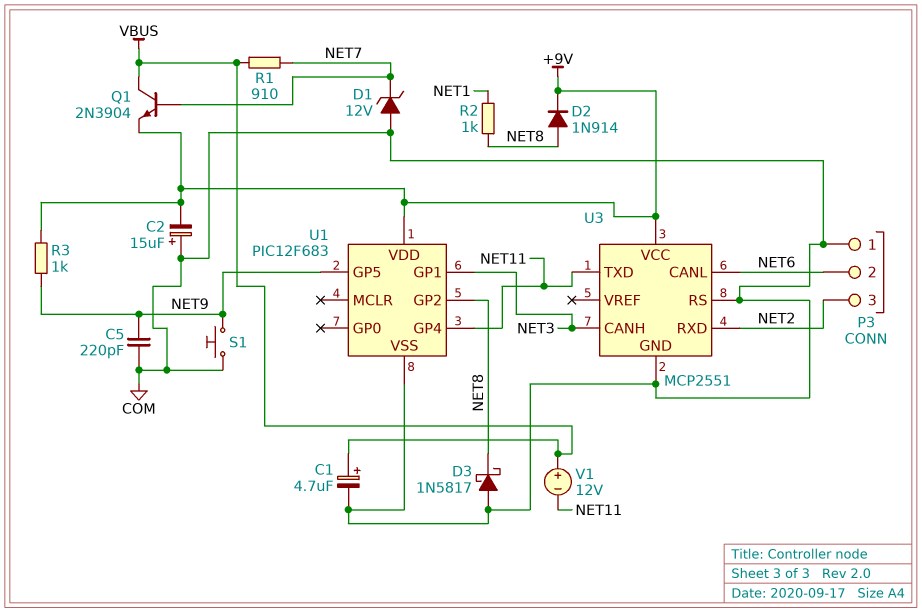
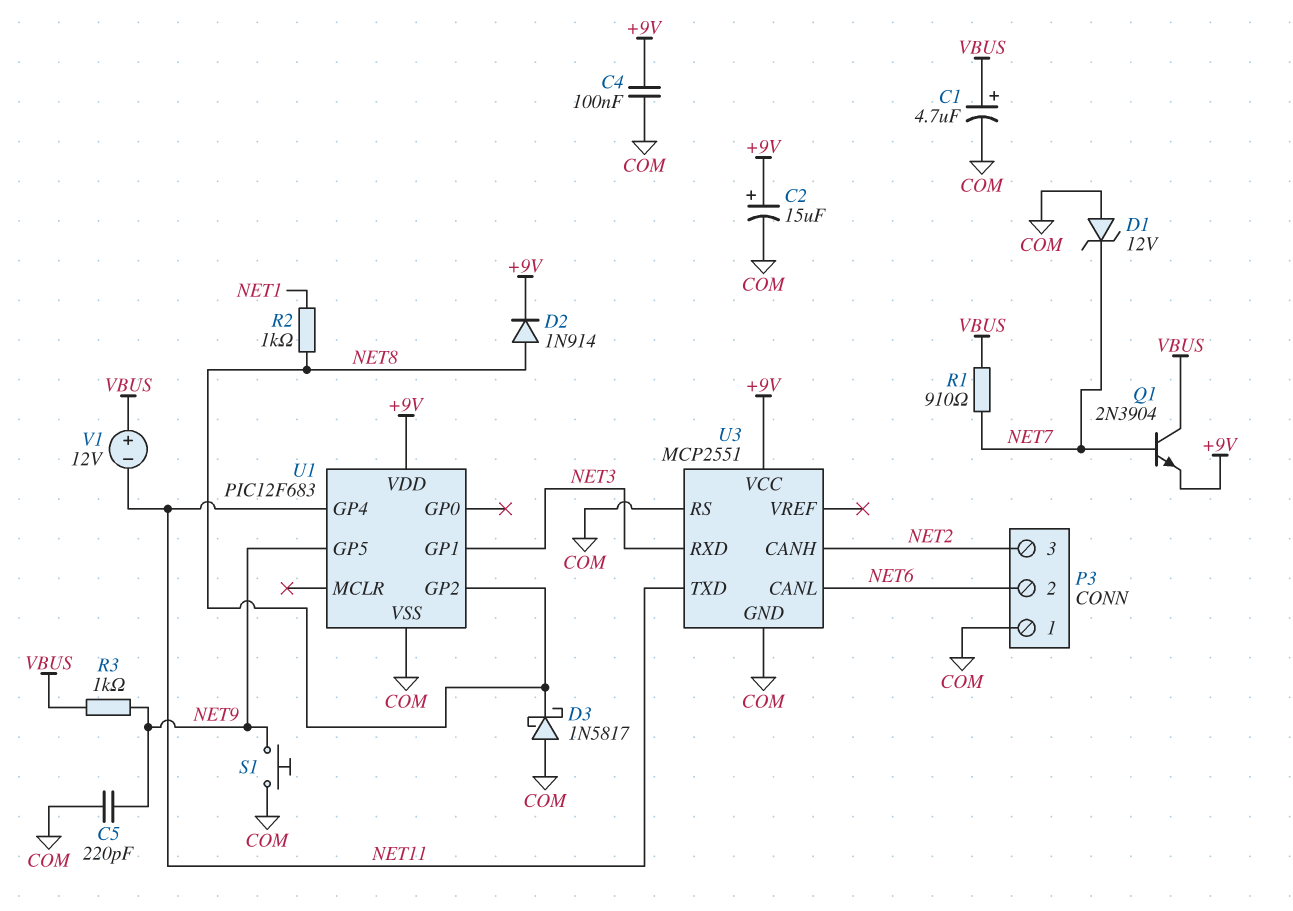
C2: 15uF (plus COM, minus +9V) -> 15uF (plus +9V, minus COM)
C4: none -> 100nF (+9V, COM)
R3: 1k (+9V, NET9) -> 1k (NET9, VBUS)
U3 pin CANH: NET3 -> NET2
U3 pin RXD: NET2 -> NET3

